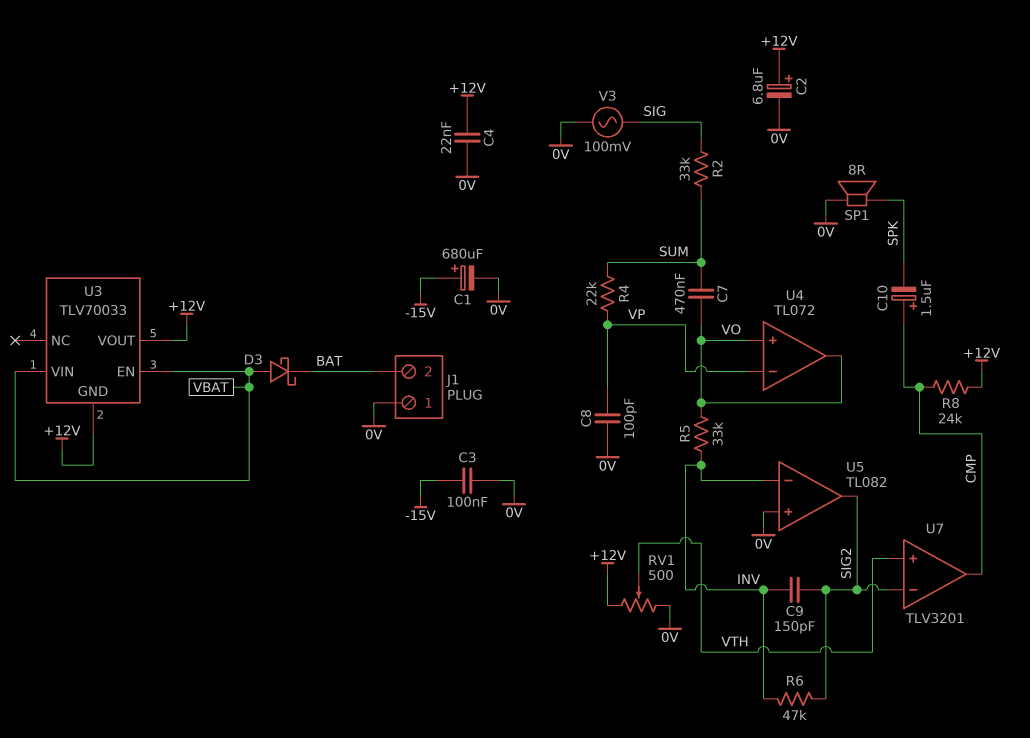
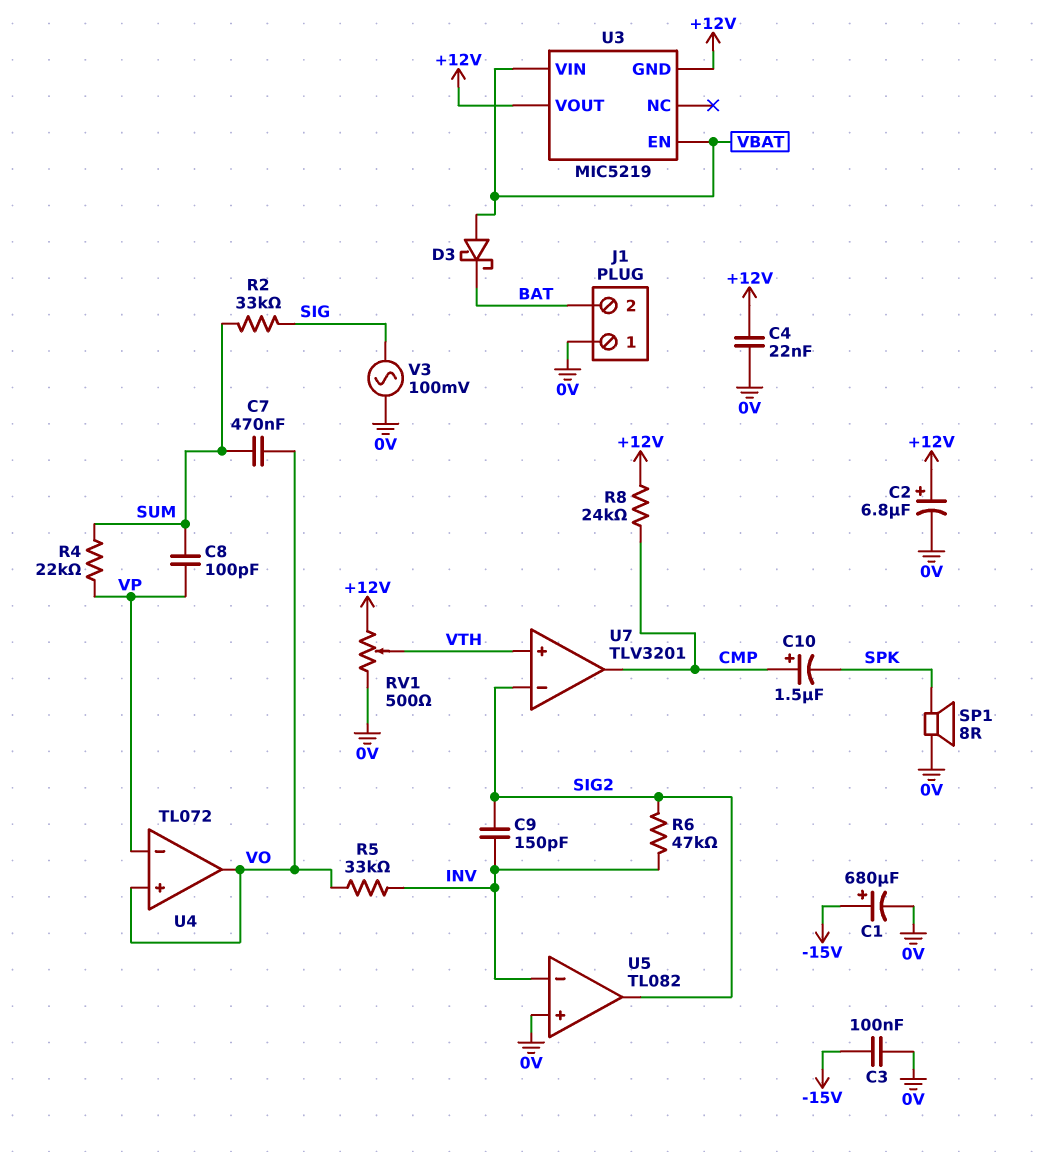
C8: 100pF (0V, VP) -> 100pF (SUM, VP)
U3: TLV70033 -> MIC5219

